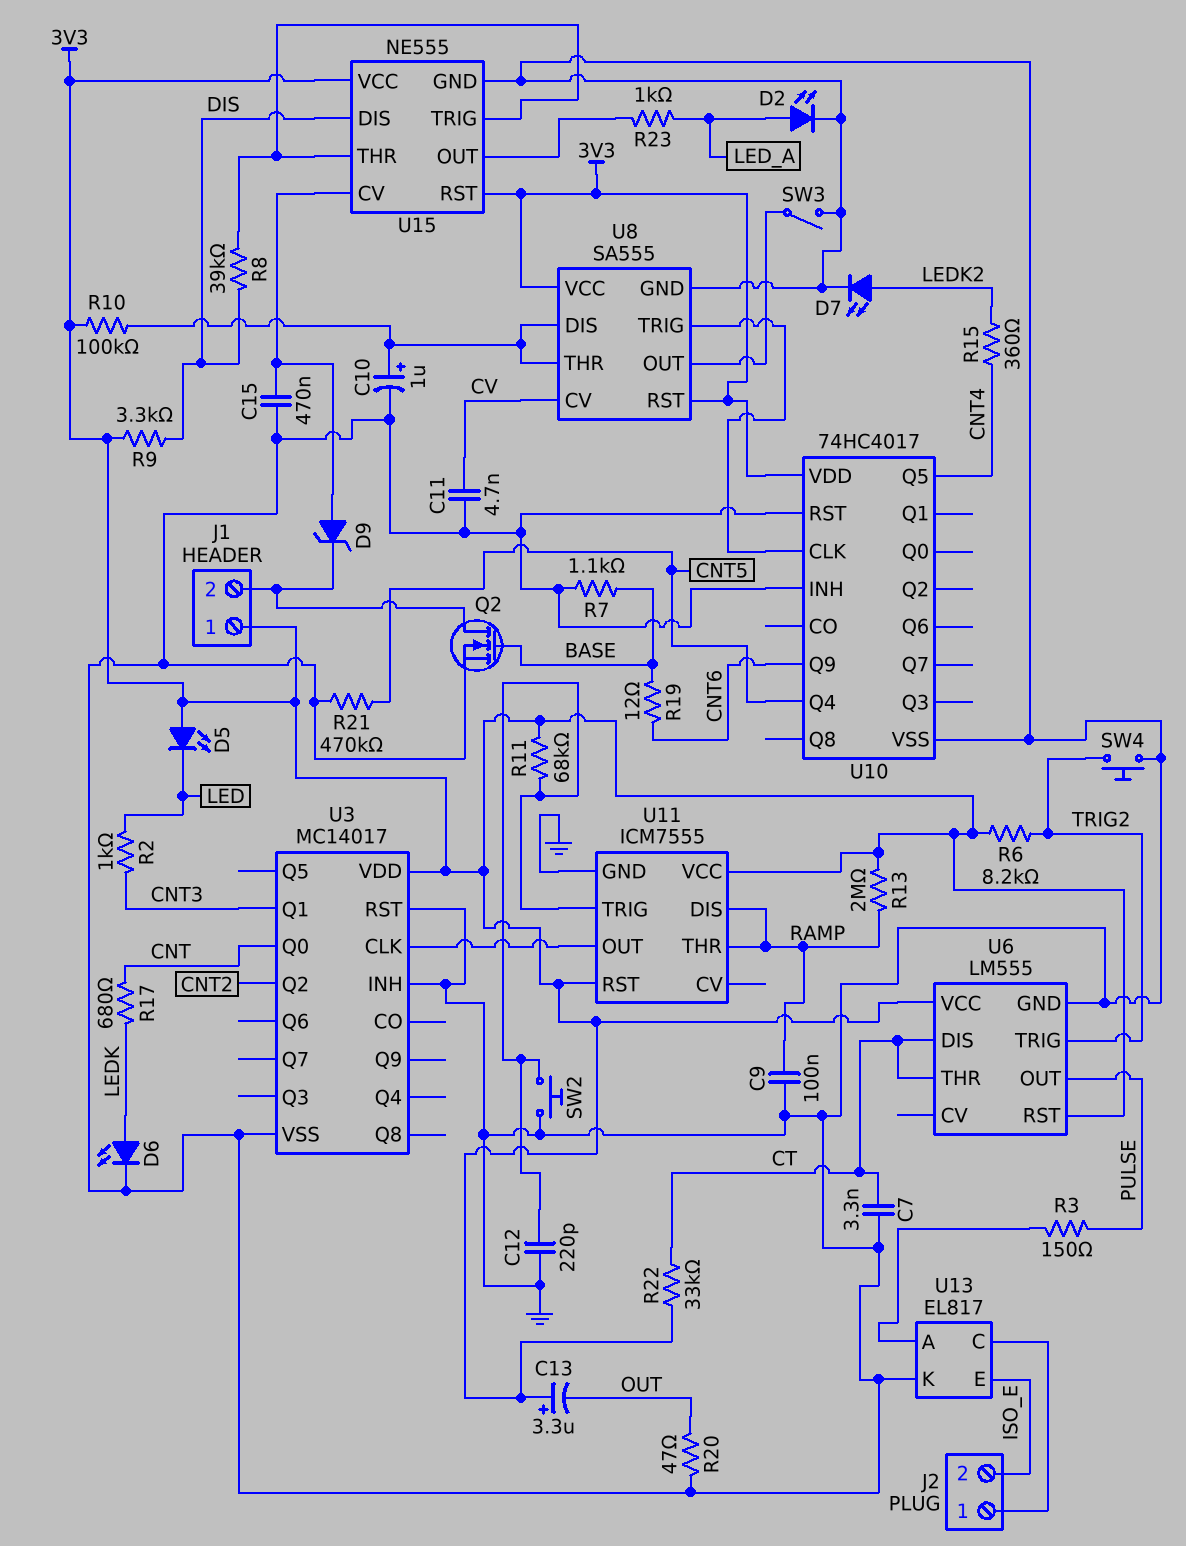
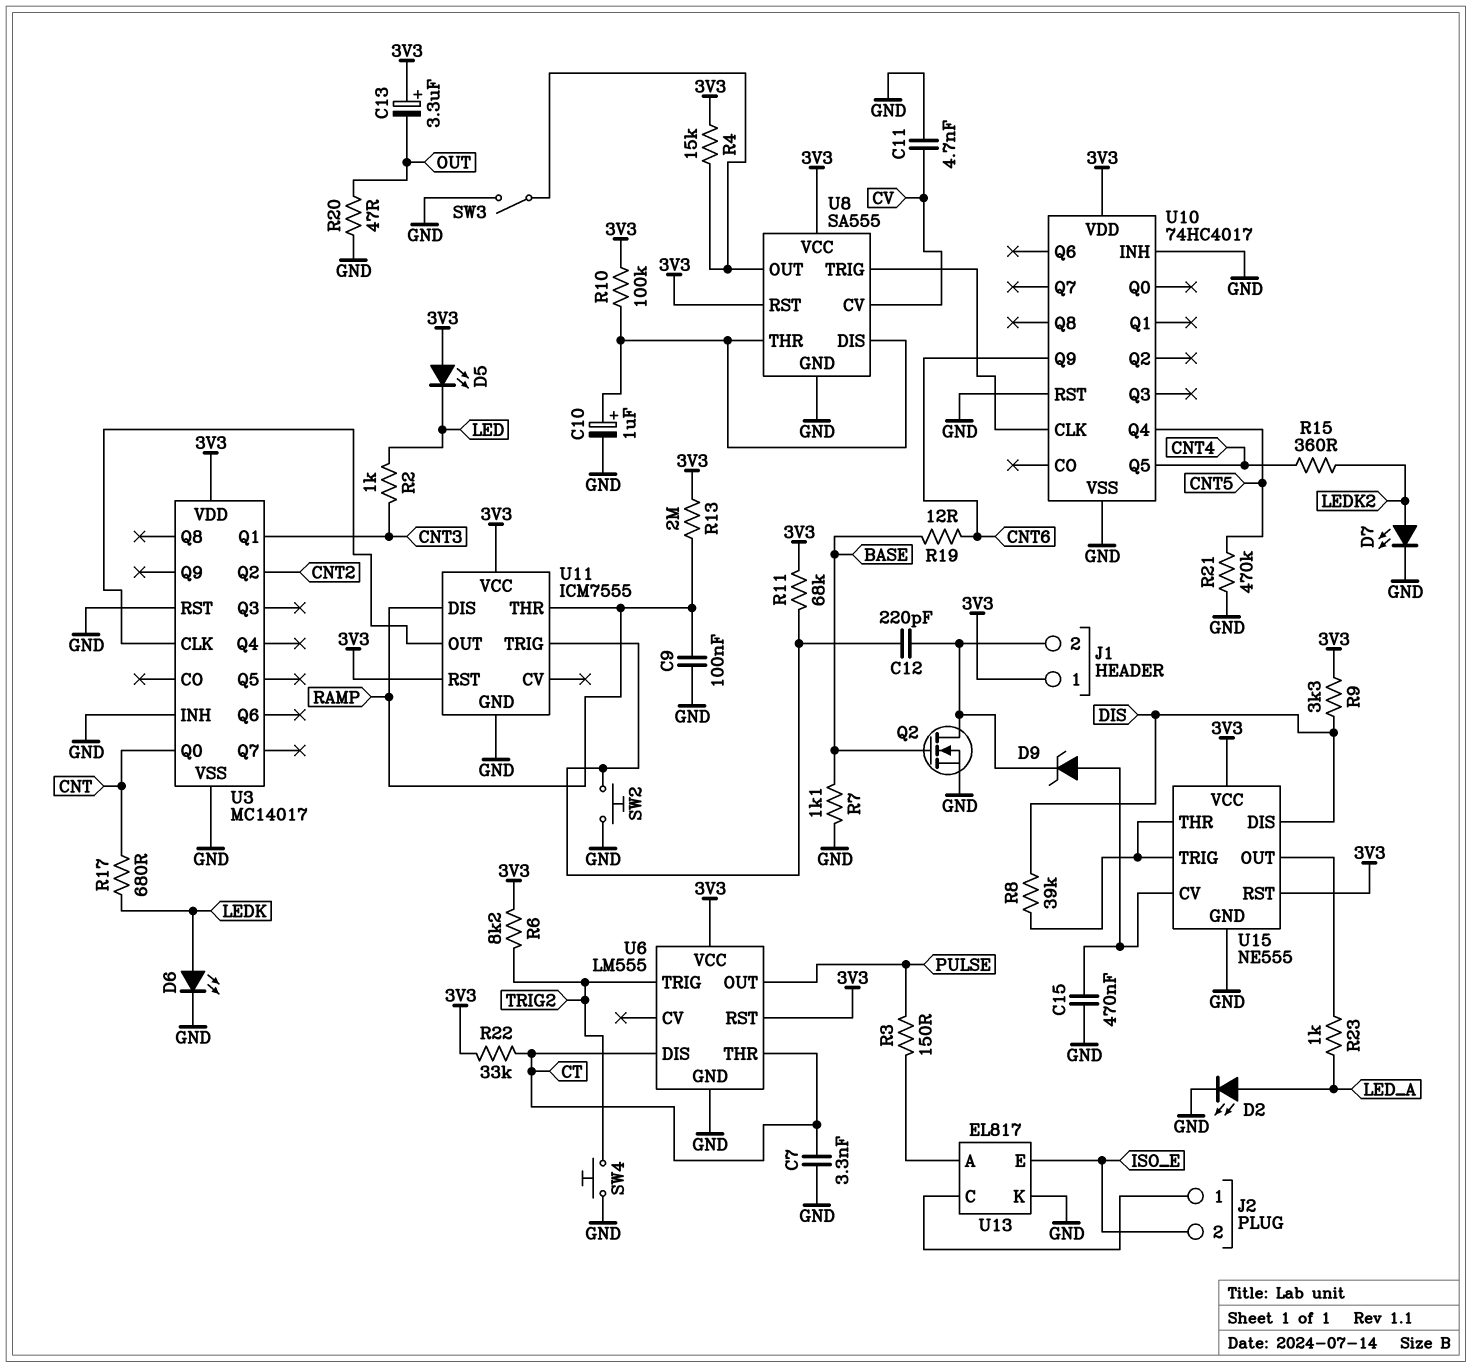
C12: 220pF (GND, U11/TRIG) -> 220pF (J1/2, U11/TRIG)
R4: none -> 15k (3V3, U8/OUT)

